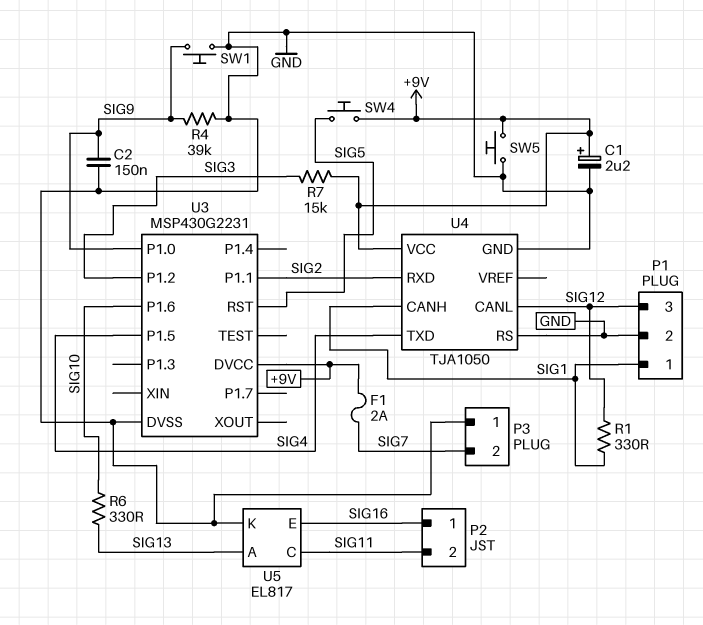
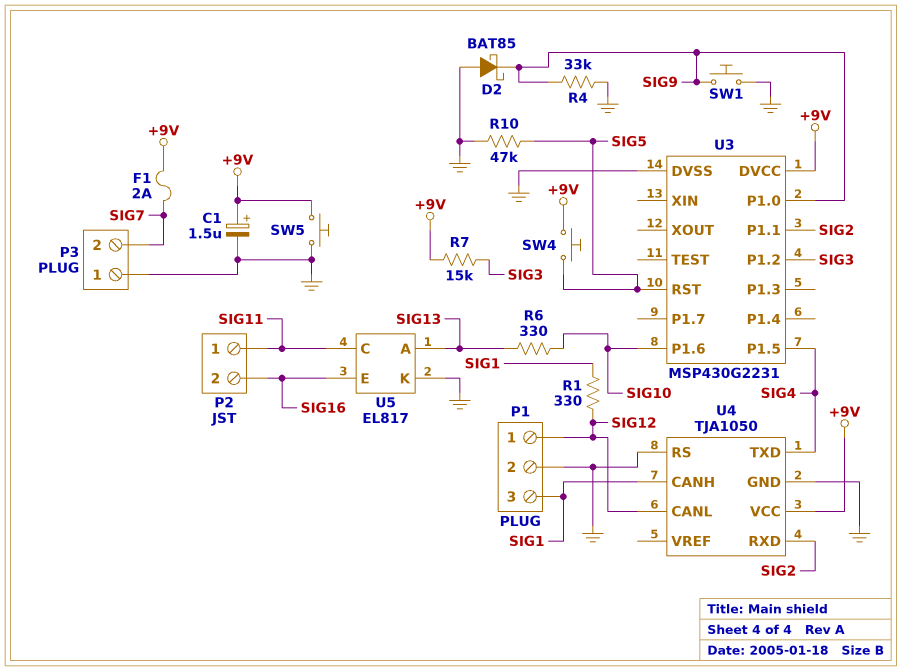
C1: 2.2uF (plus +9V, minus GND) -> 1.5uF (plus +9V, minus GND)
C2: 150nF (GND, SIG9) -> none
D2: none -> schottky BAT85 (A GND, K SIG9)
P1 pin 1: SIG1 -> SIG12
P1 pin 3: SIG12 -> SIG1
P2 pin 1: SIG16 -> SIG11
P2 pin 2: SIG11 -> SIG16
R4: 39k (GND, SIG9) -> 33k (GND, SIG9)
R10: none -> 47k (GND, SIG5)

